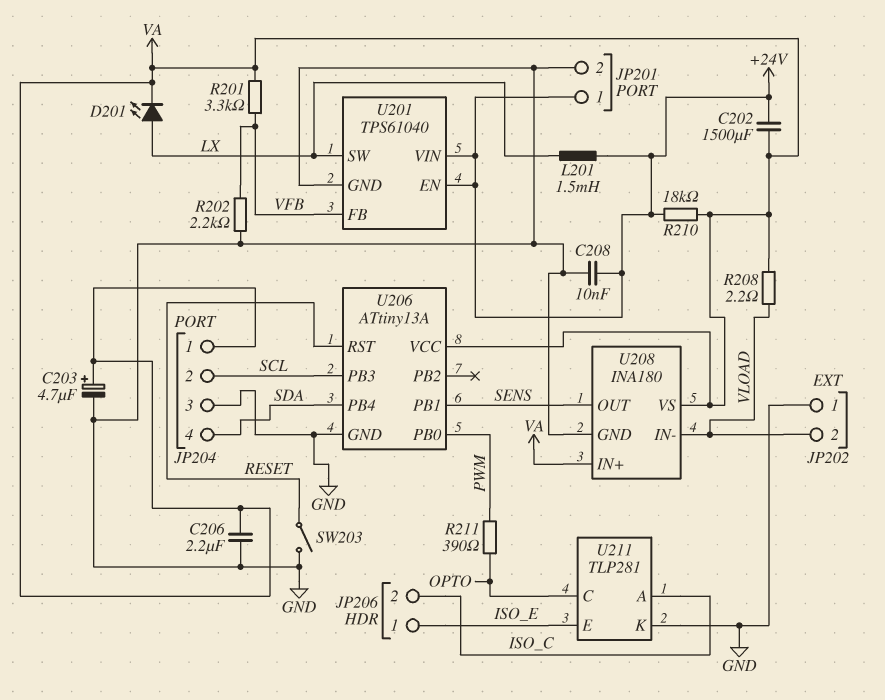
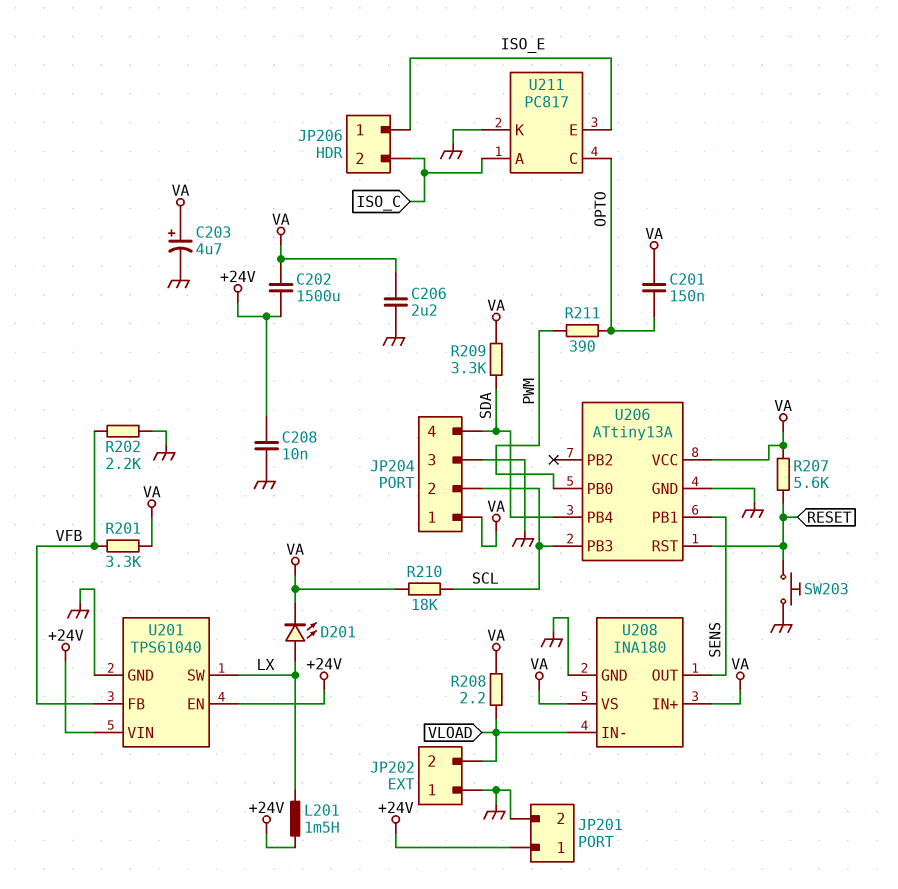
C201: none -> 150nF (OPTO, VA)
R207: none -> 5.6k (RESET, VA)
R209: none -> 3.3k (SDA, VA)
R210: 18k (+24V, VA) -> 18k (SCL, VA)
SW203: switch (GND, RESET) -> button (GND, RESET)
U211: TLP281 -> PC817

